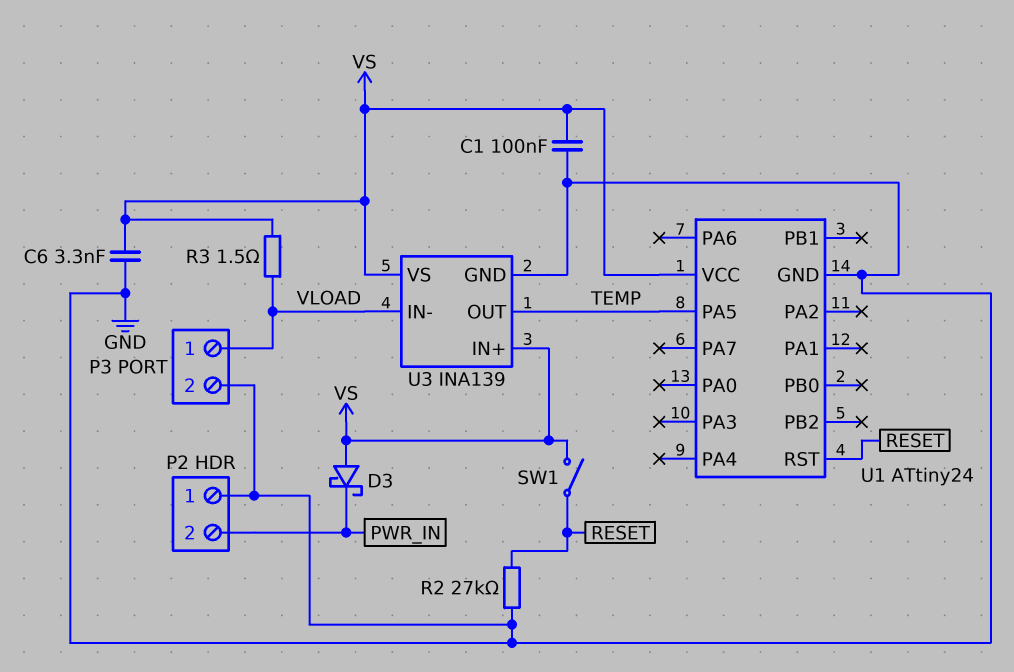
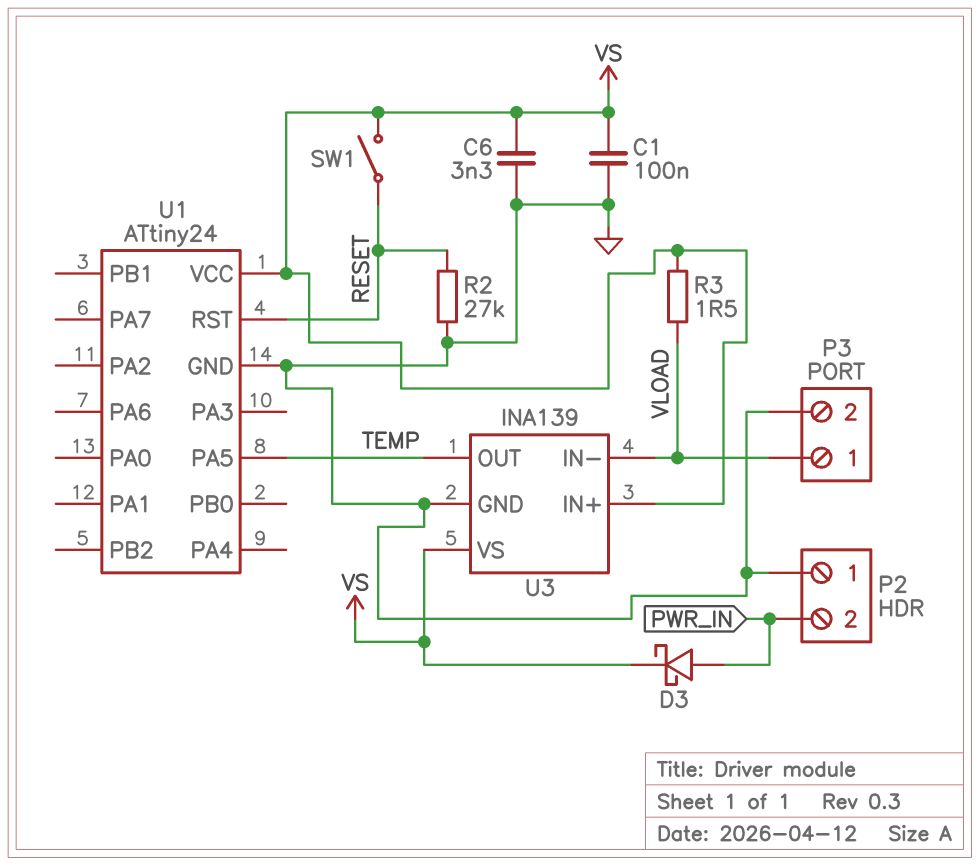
D3: schottky (A VS, K PWR_IN) -> schottky (A PWR_IN, K VS)

